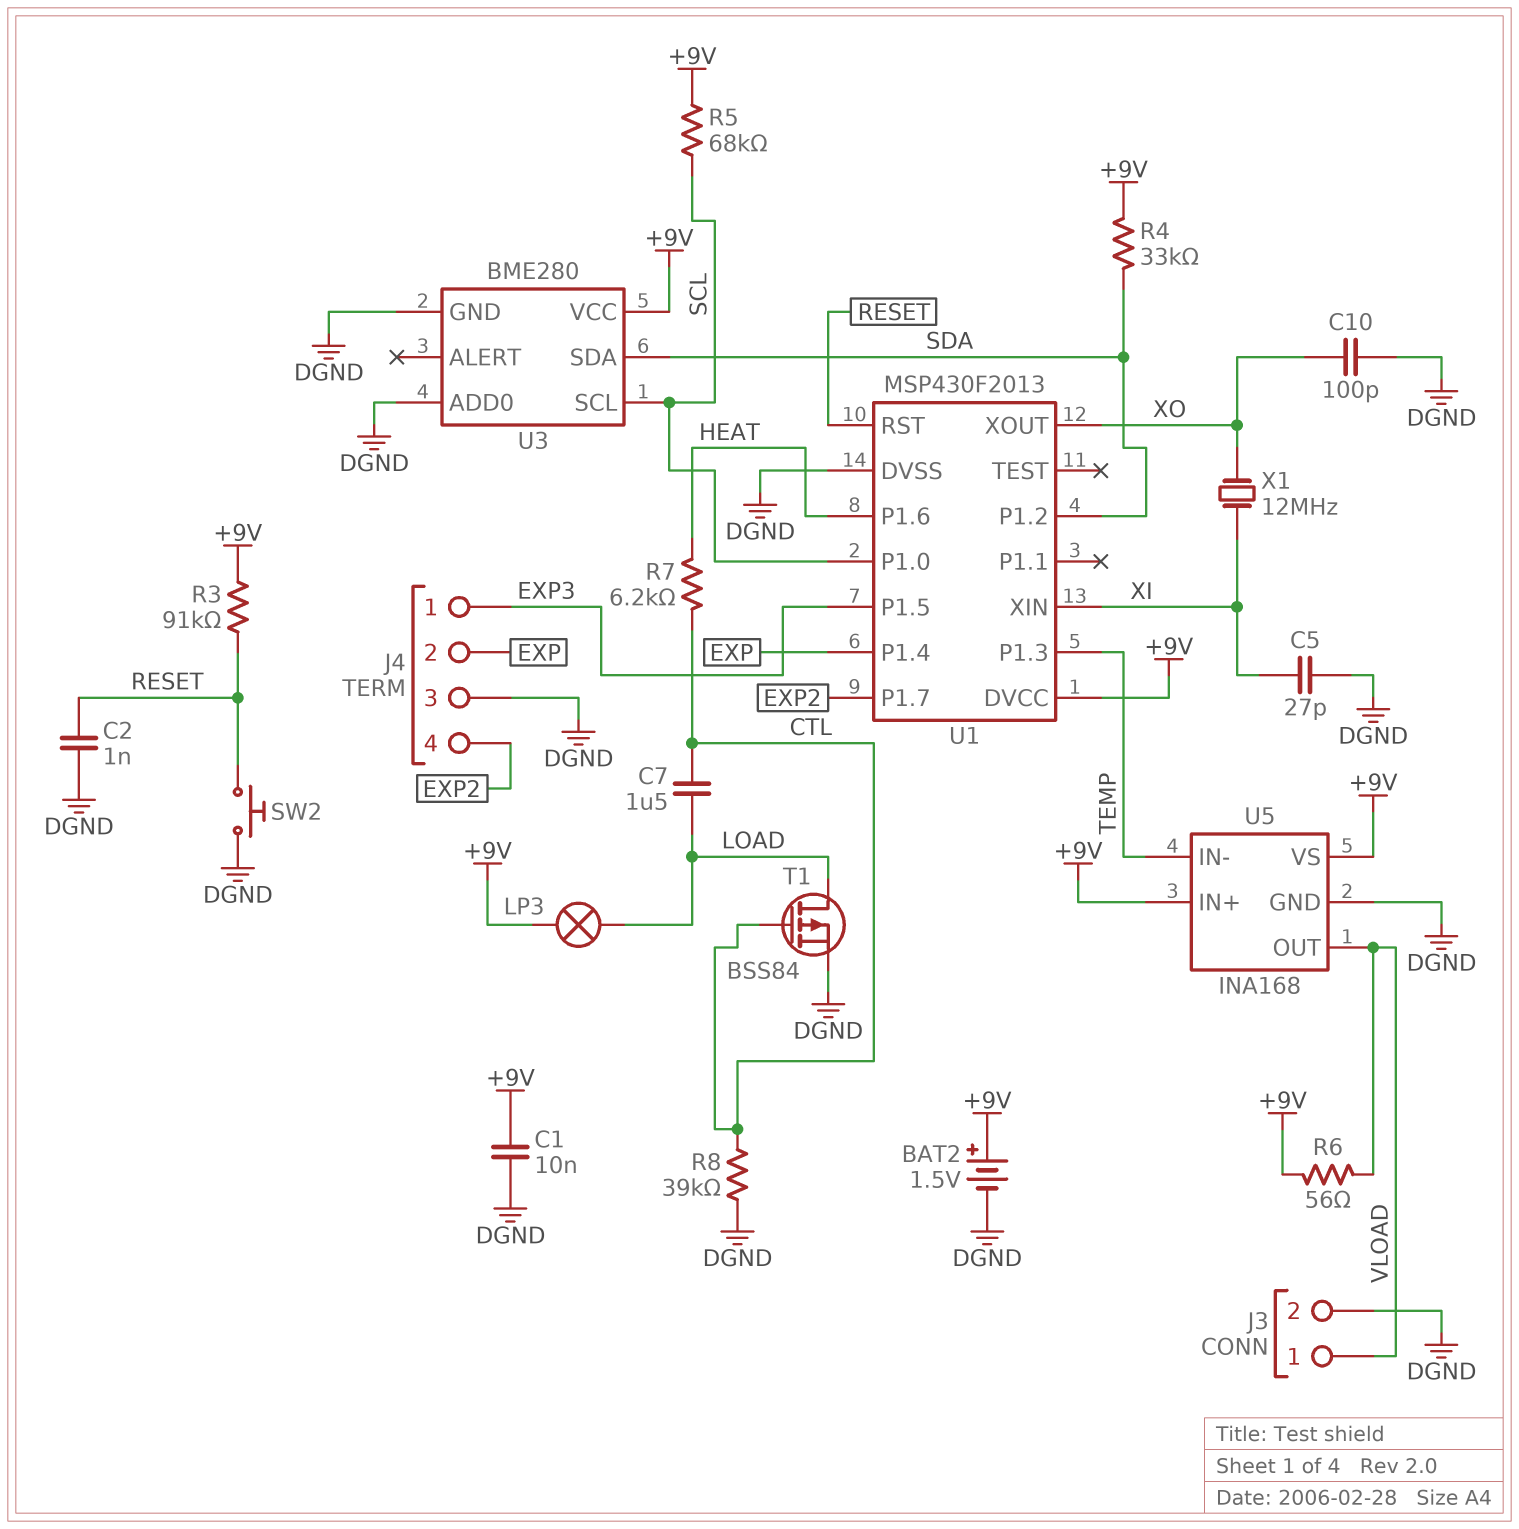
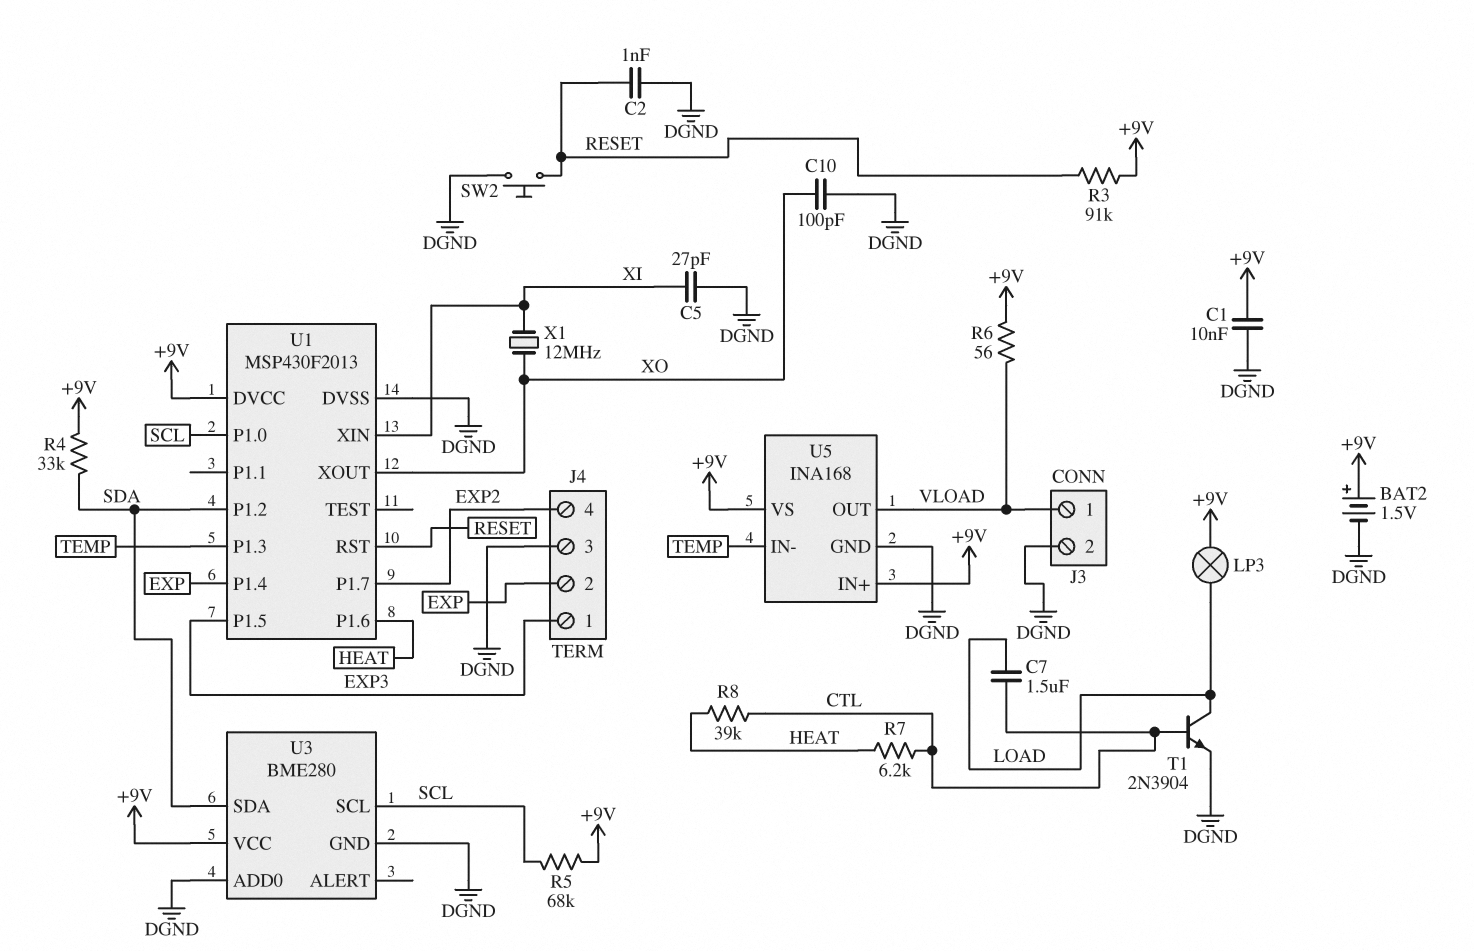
R8: 39k (CTL, DGND) -> 39k (CTL, HEAT)
T1: PMOS BSS84 (G CTL, D LOAD, S DGND) -> NPN 2N3904 (B CTL, C LOAD, E DGND)

